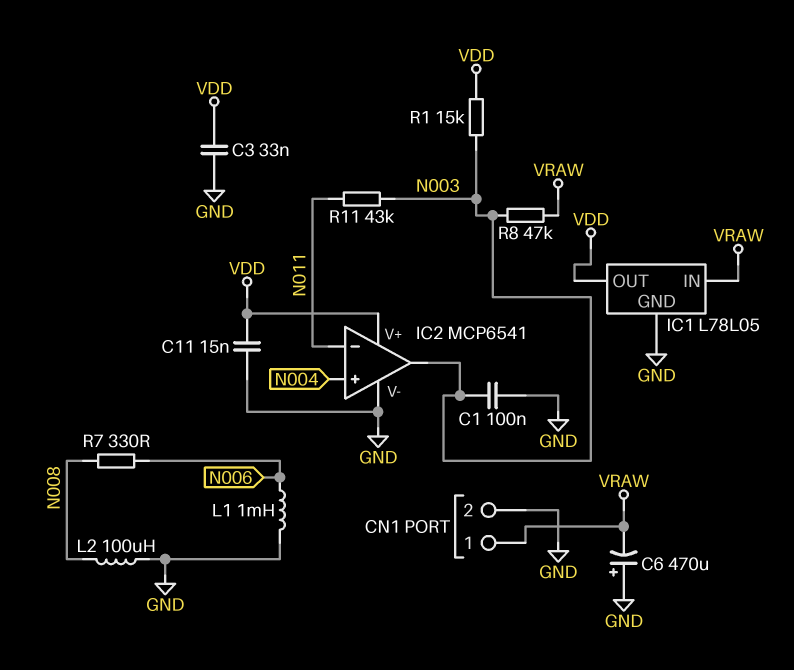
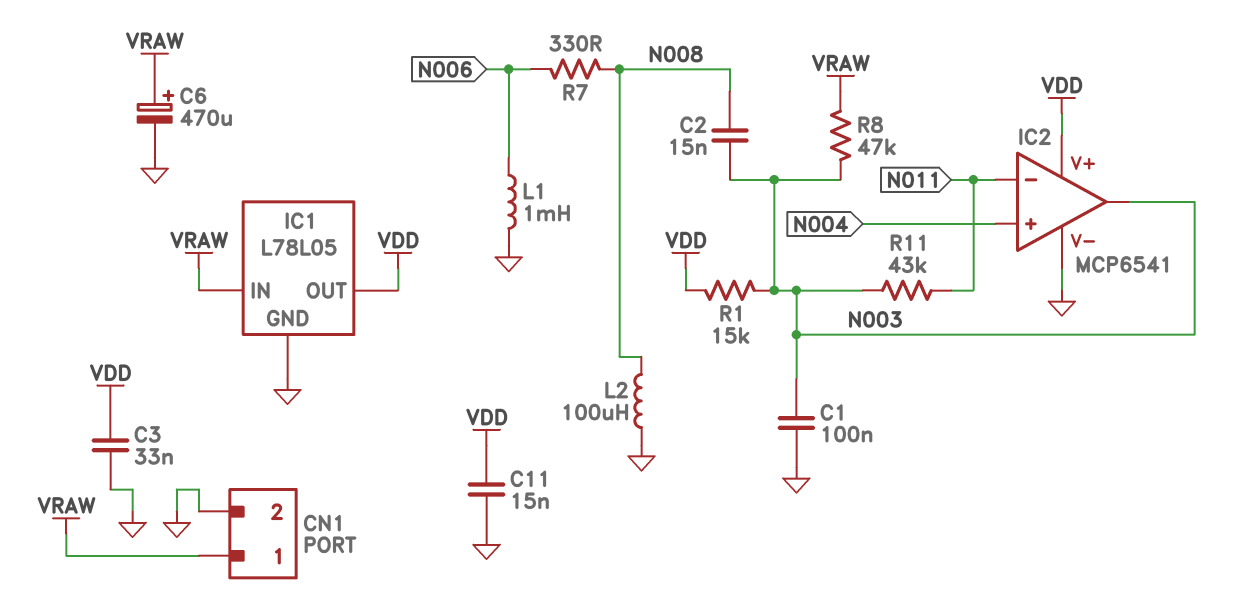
C2: none -> 15nF (N003, N008)
C6: 470uF (plus GND, minus VRAW) -> 470uF (plus VRAW, minus GND)

